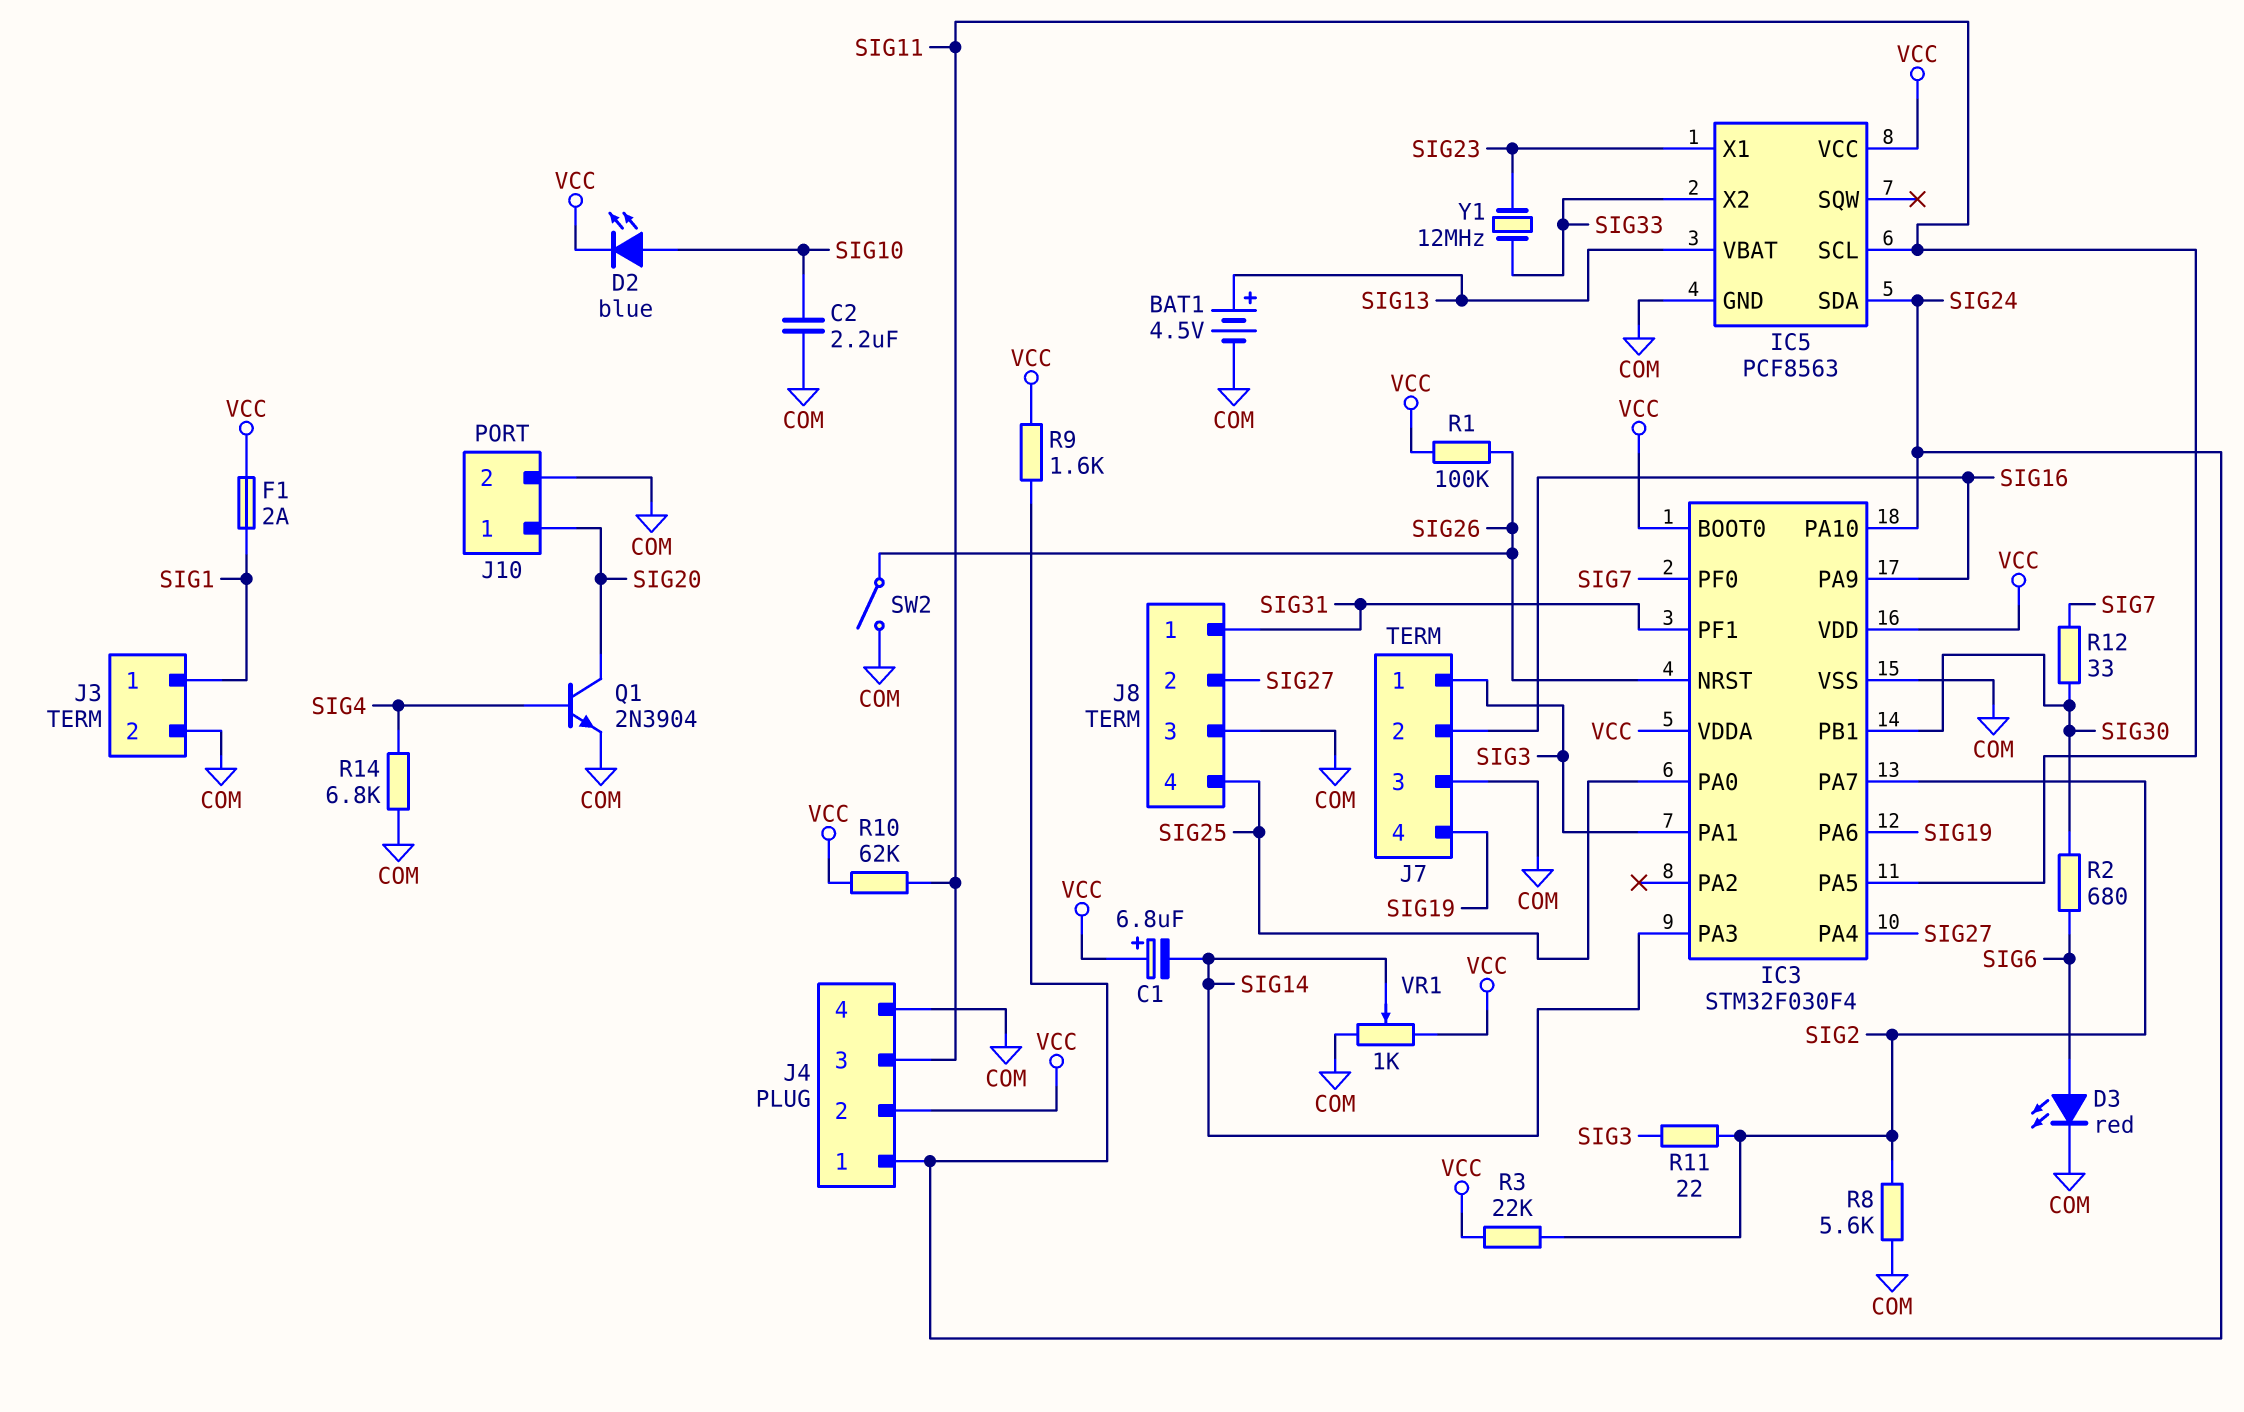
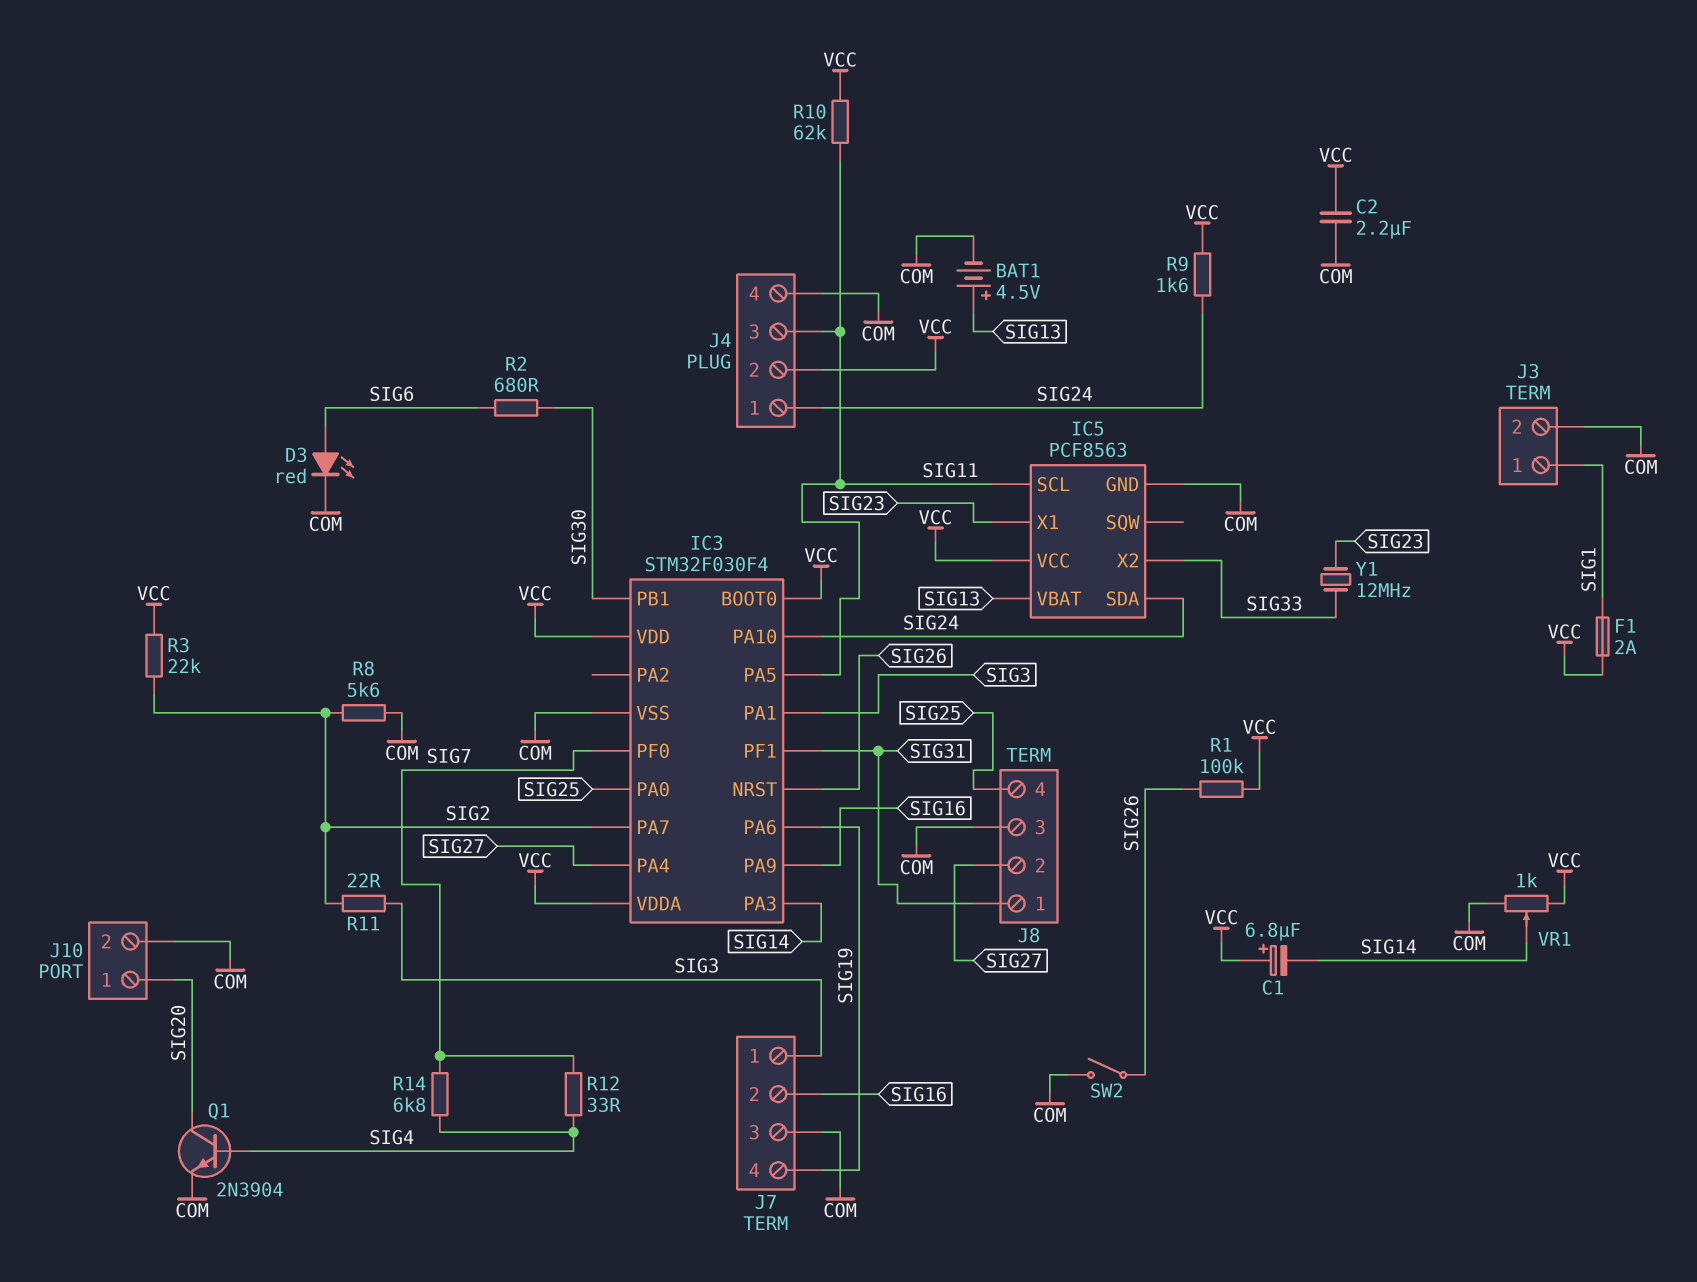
C2: 2.2uF (COM, SIG10) -> 2.2uF (COM, VCC)
D2: LED blue (A SIG10, K VCC) -> none
R12: 33 (SIG7, SIG30) -> 33 (SIG4, SIG7)
R14: 6.8k (COM, SIG4) -> 6.8k (SIG4, SIG7)

